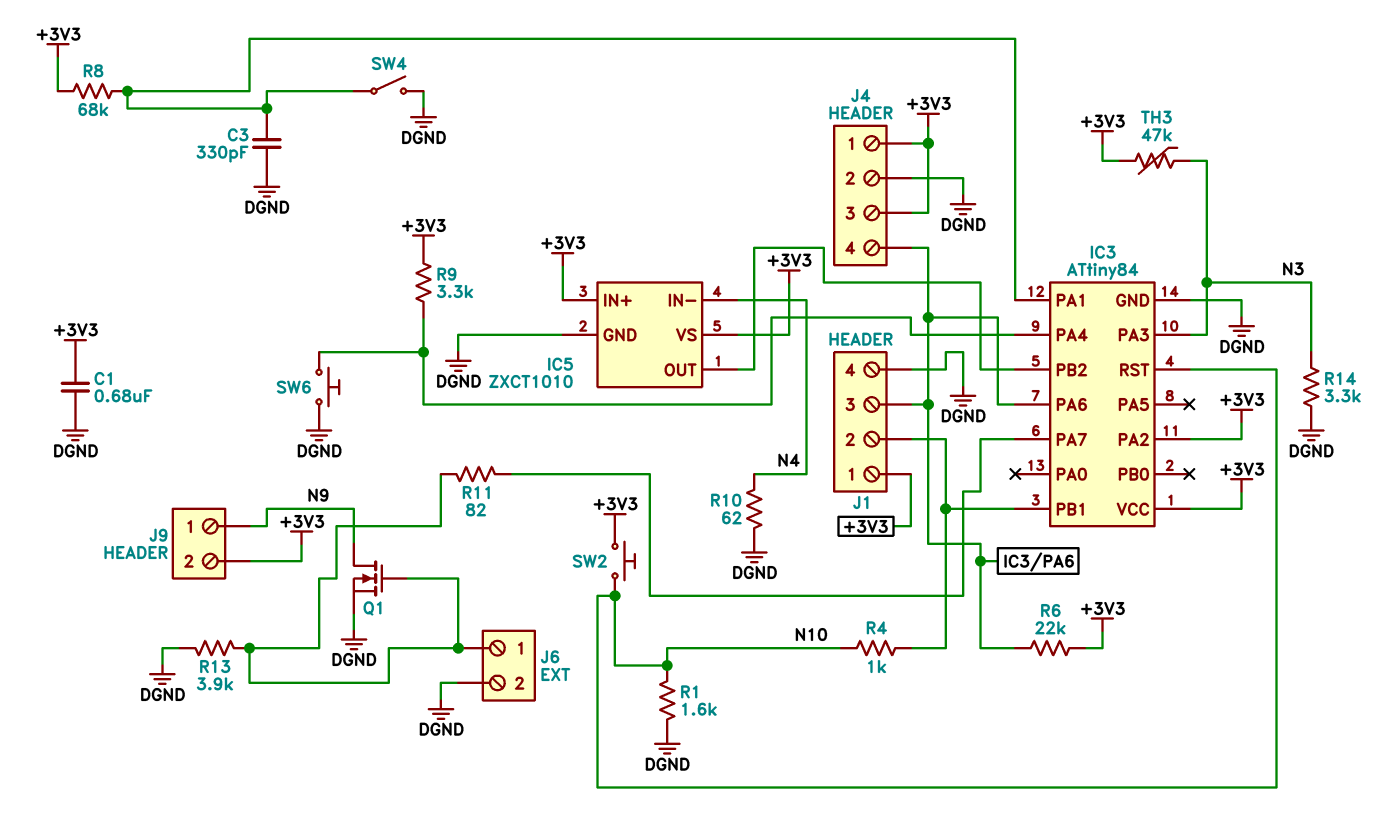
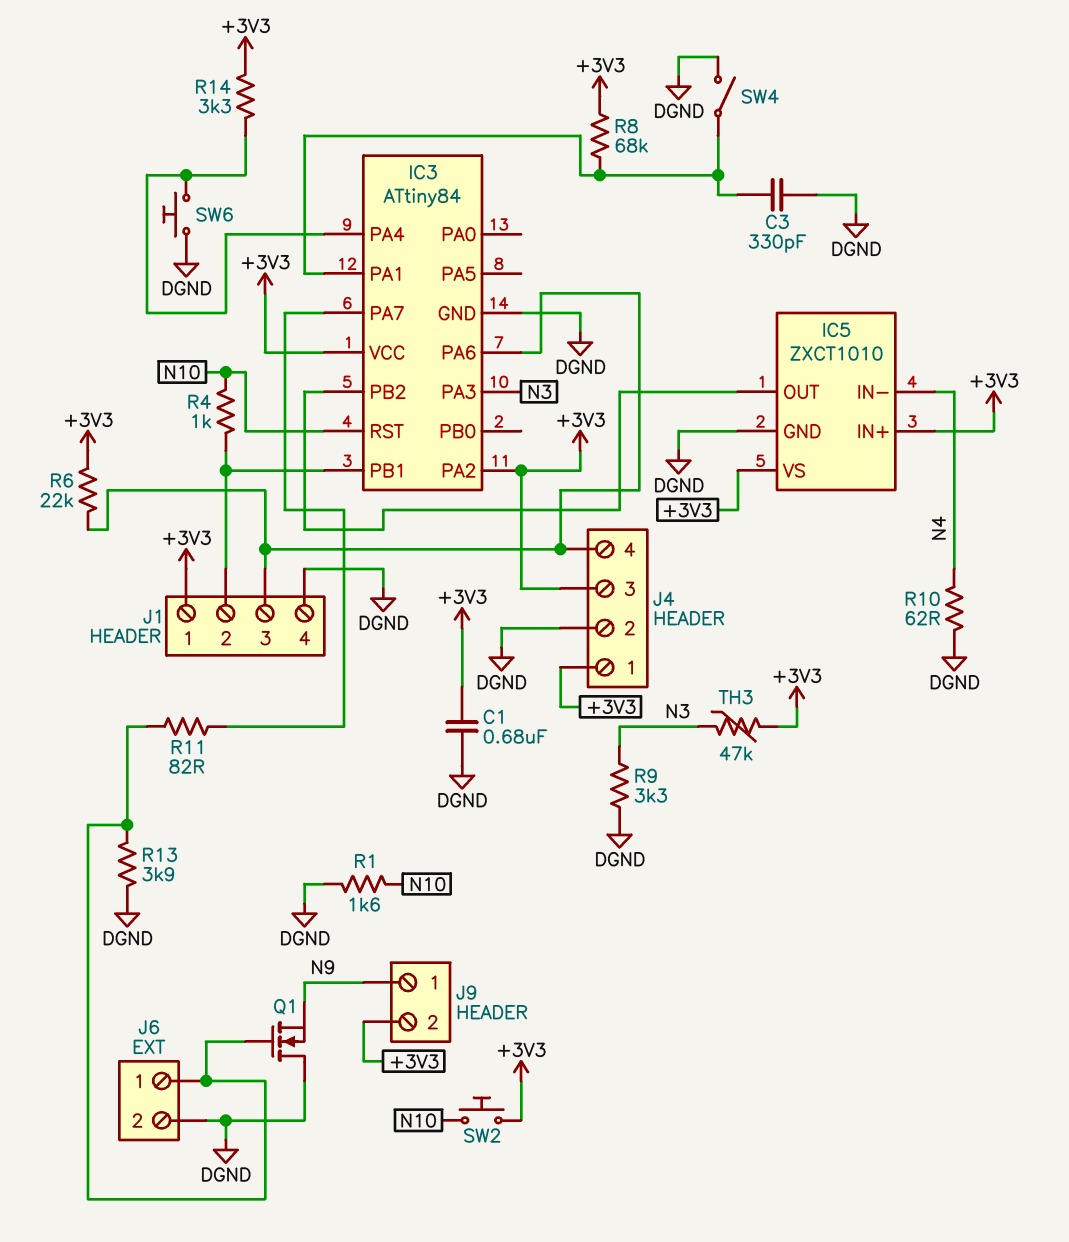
Q1: NMOS (G J6/1, D N9, S DGND) -> NMOS (G J6/1, D DGND, S N9)
R9: 3.3k (+3V3, IC3/PA4) -> 3.3k (DGND, N3)
R14: 3.3k (DGND, N3) -> 3.3k (+3V3, IC3/PA4)

